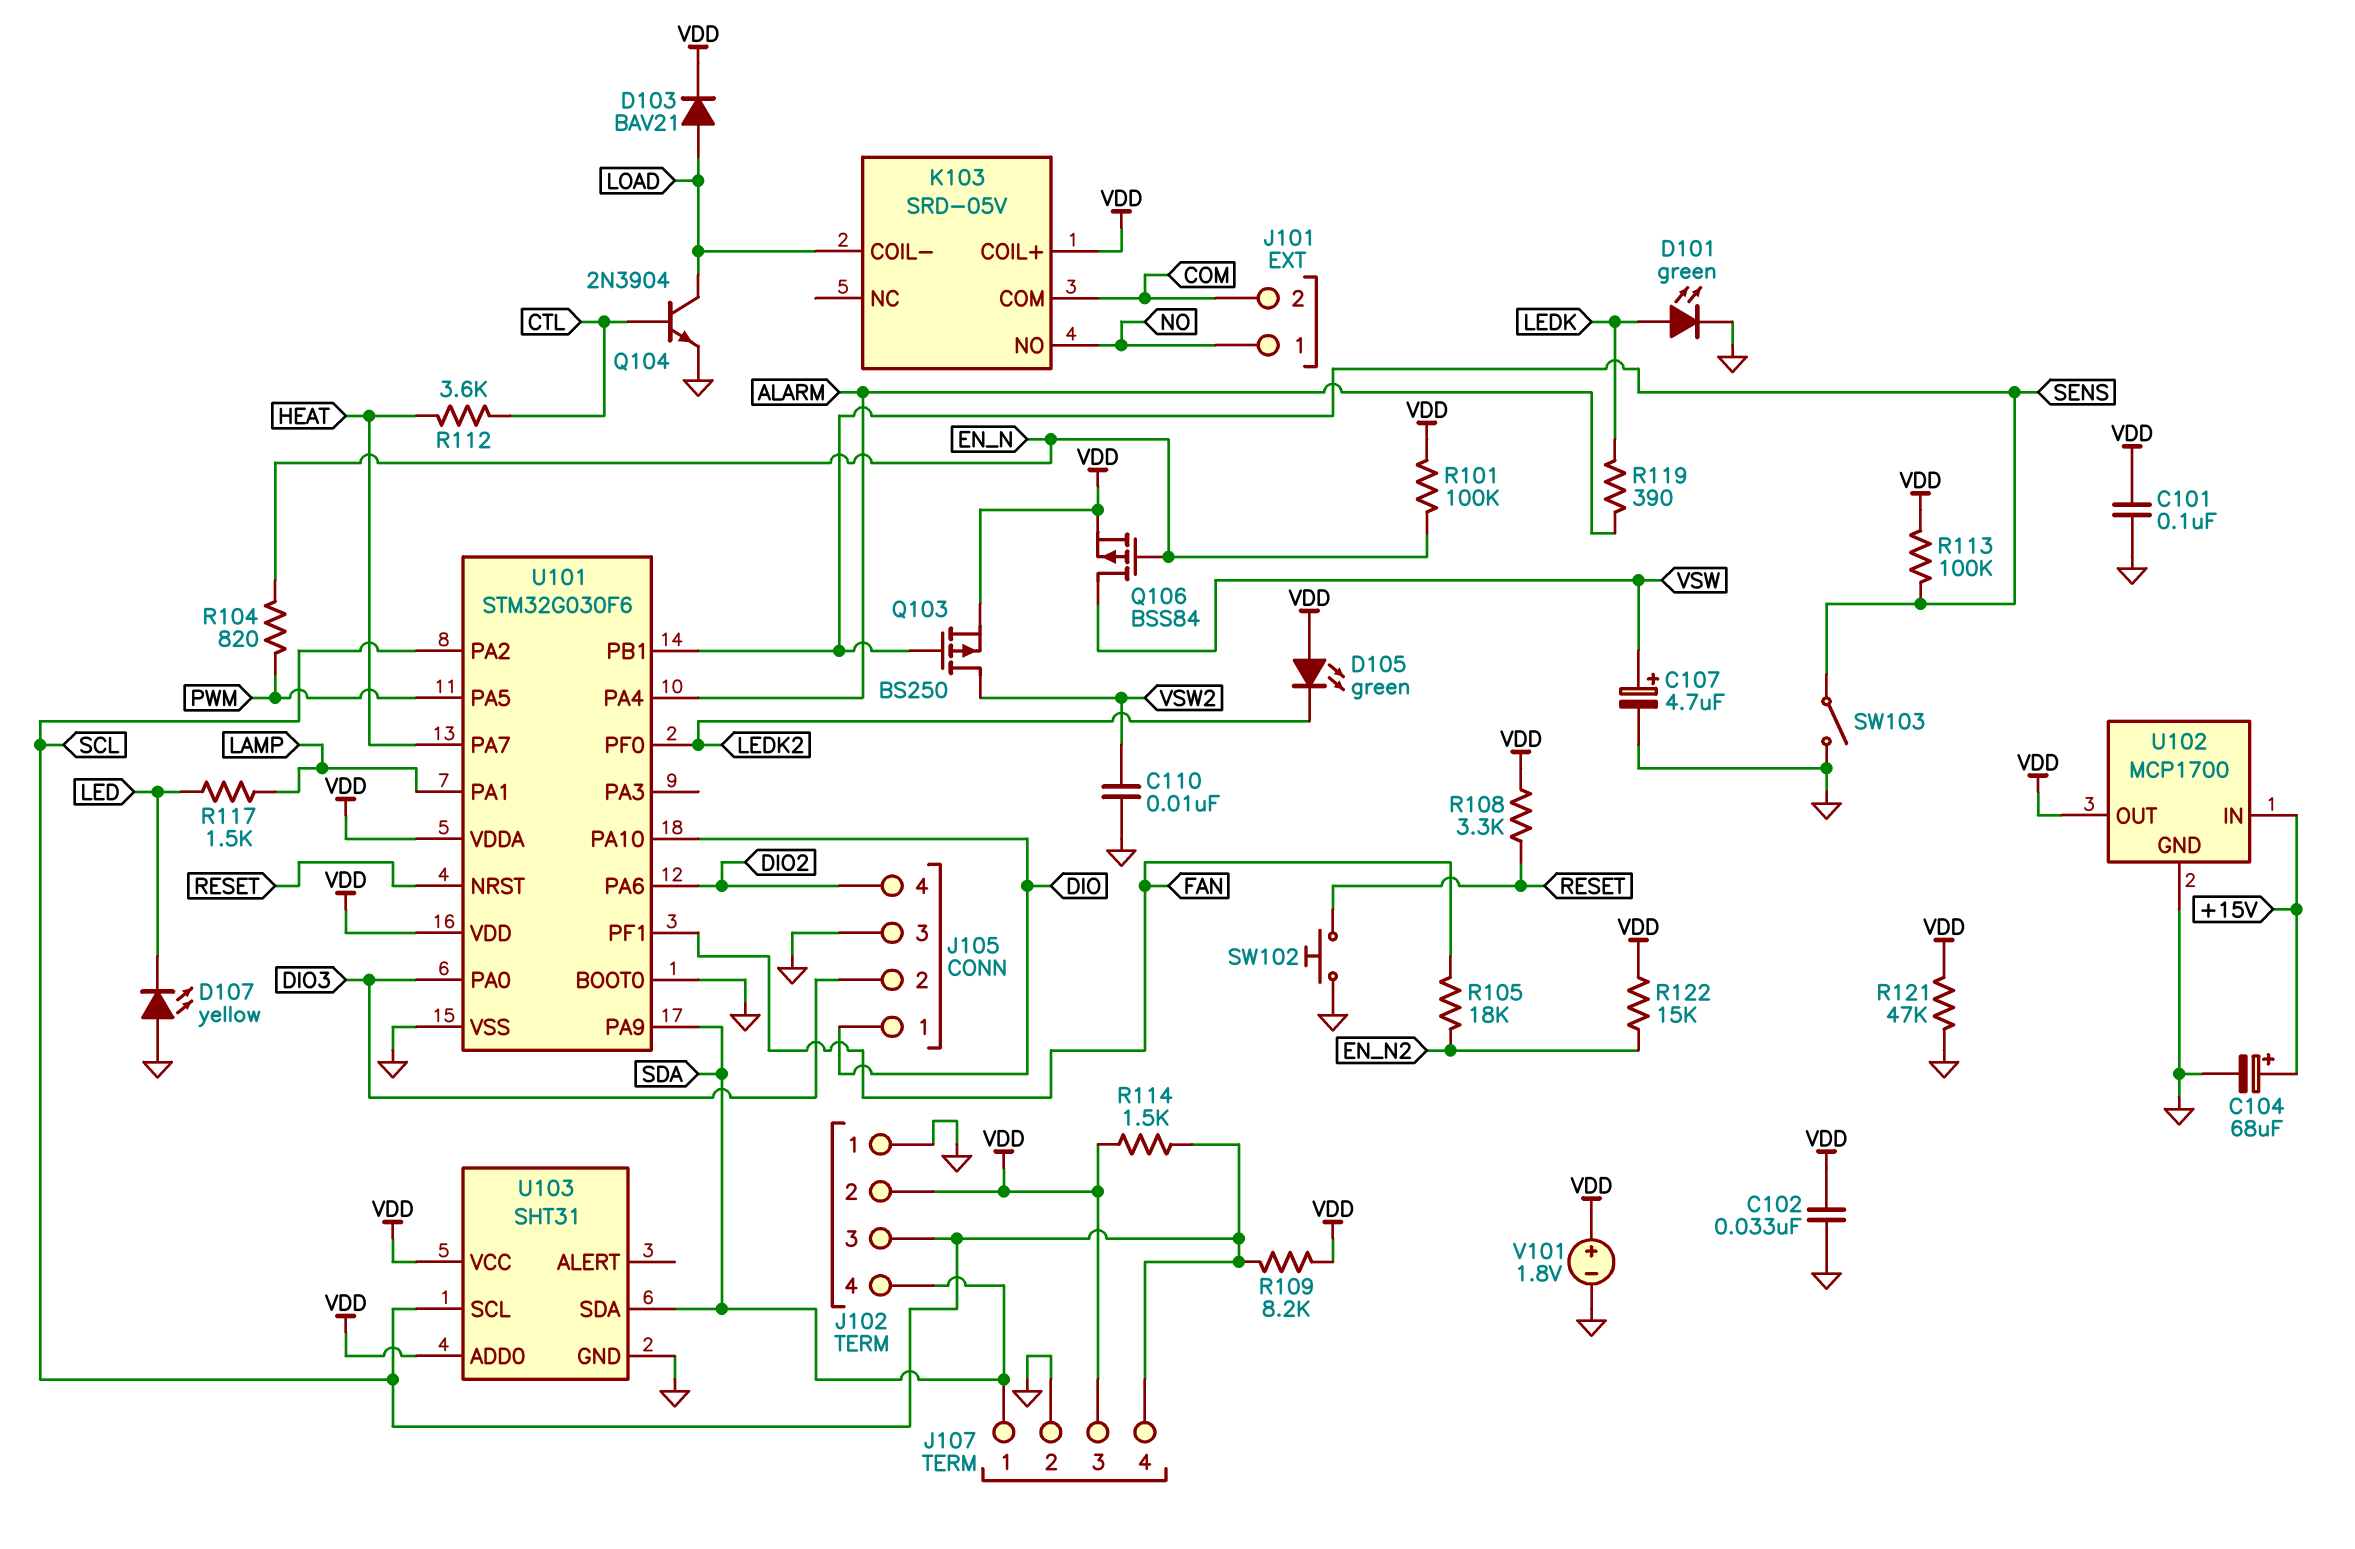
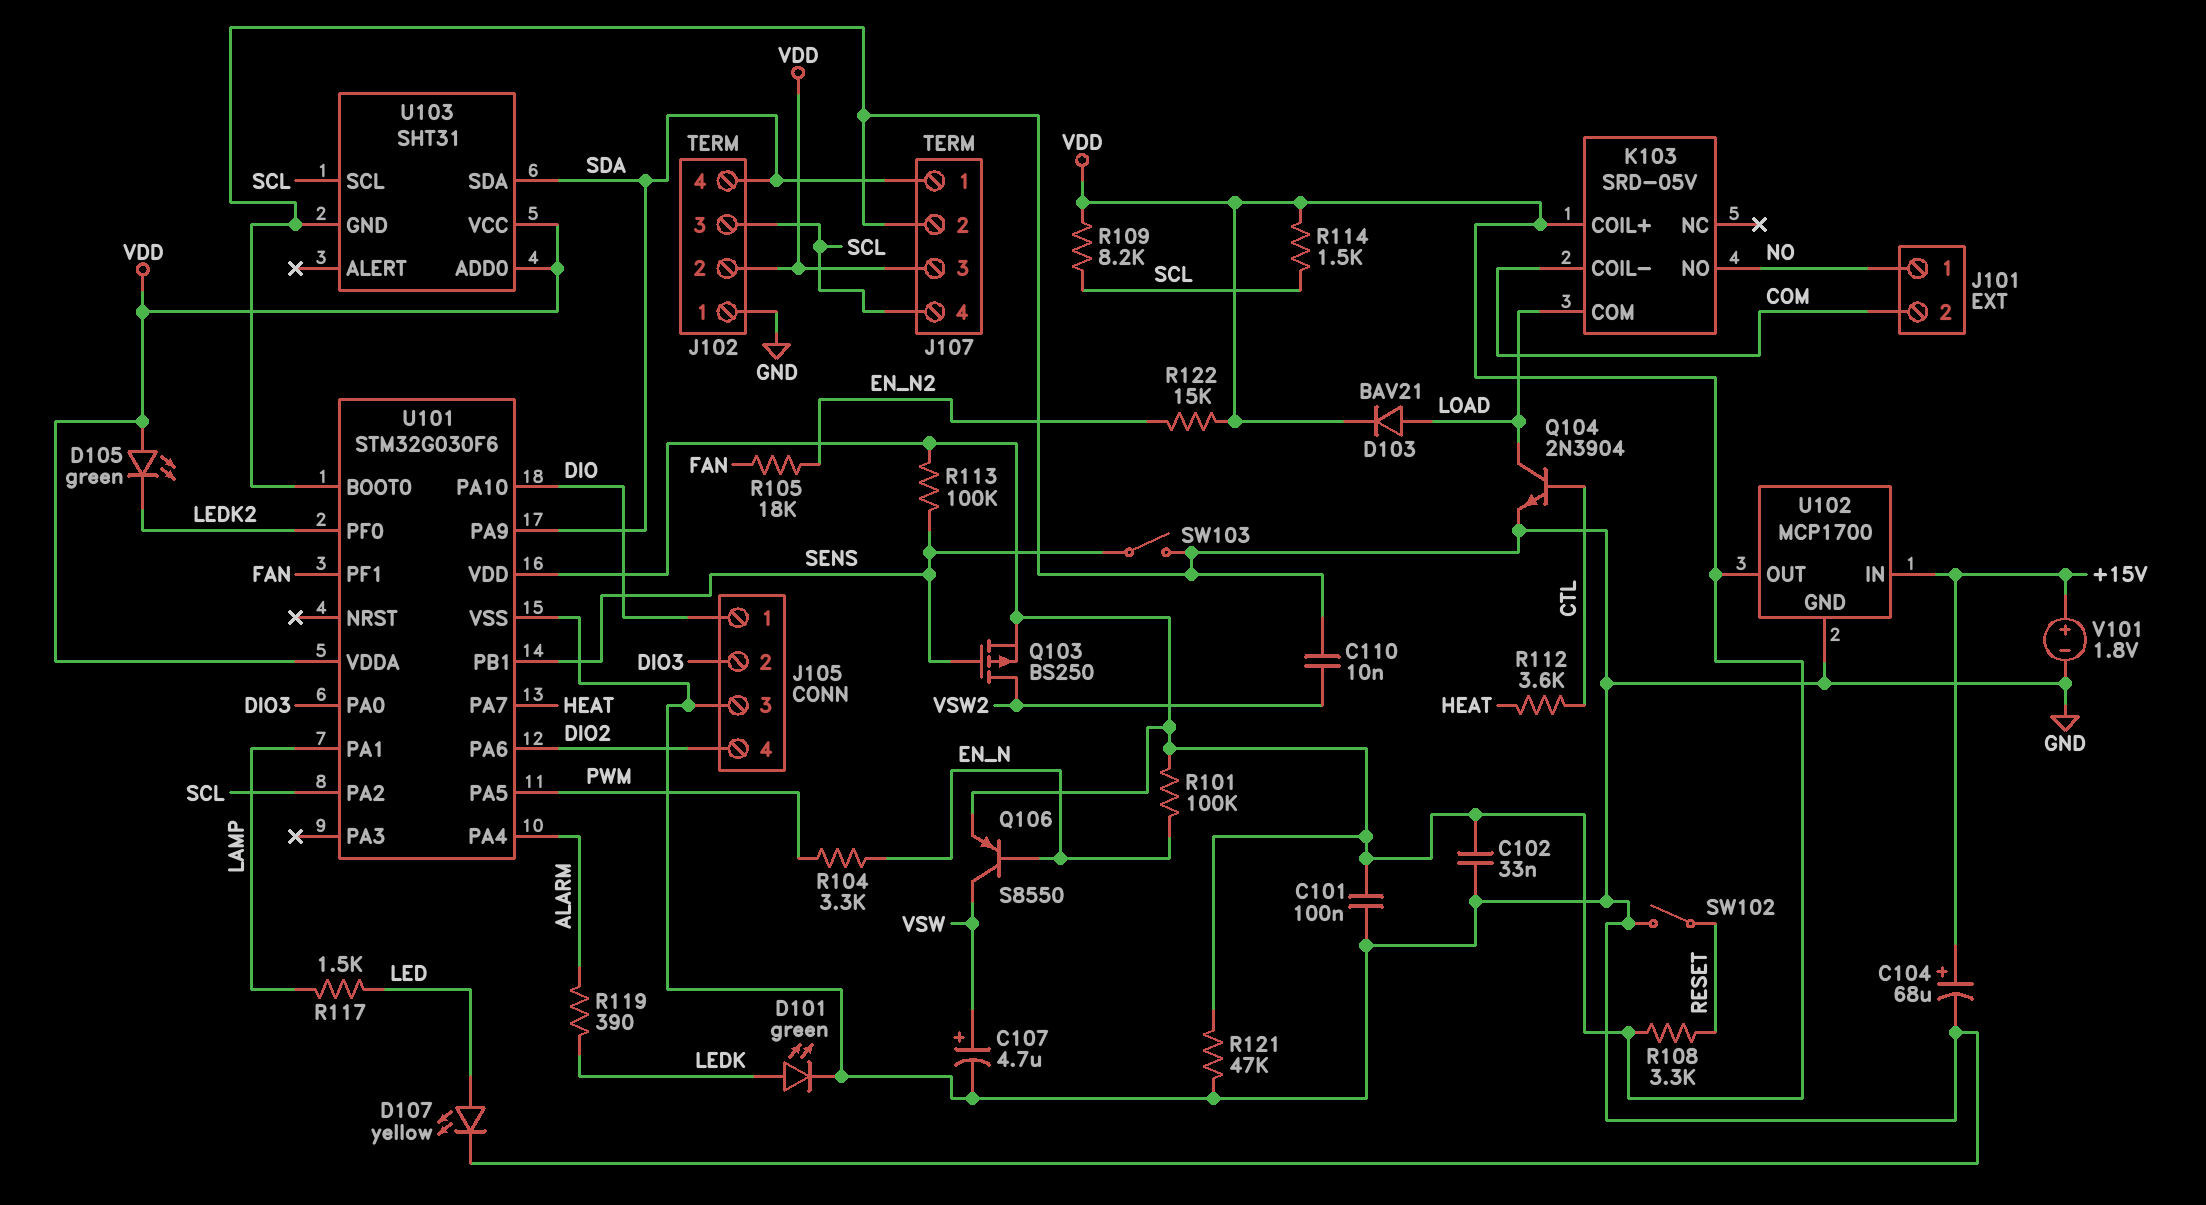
D107: LED yellow (A GND, K LED) -> LED yellow (A LED, K GND)
K103 pin COIL-: LOAD -> COM
K103 pin COM: COM -> LOAD
Q106: PMOS BSS84 (G EN_N, D VSW, S VDD) -> PNP S8550 (B EN_N, C VSW, E VDD)
R104: 820 (EN_N, PWM) -> 3.3k (EN_N, PWM)
SW102: button (GND, RESET) -> switch (GND, RESET)
U101 pin NRST: RESET -> none
V101: 1.8V (plus VDD, minus GND) -> 1.8V (plus +15V, minus GND)

